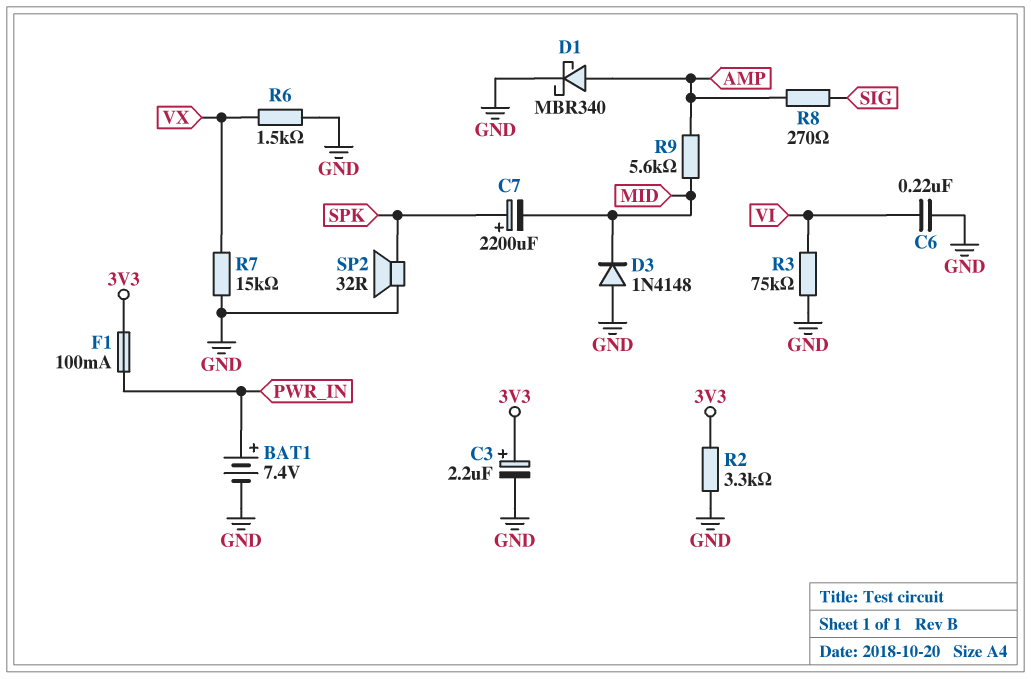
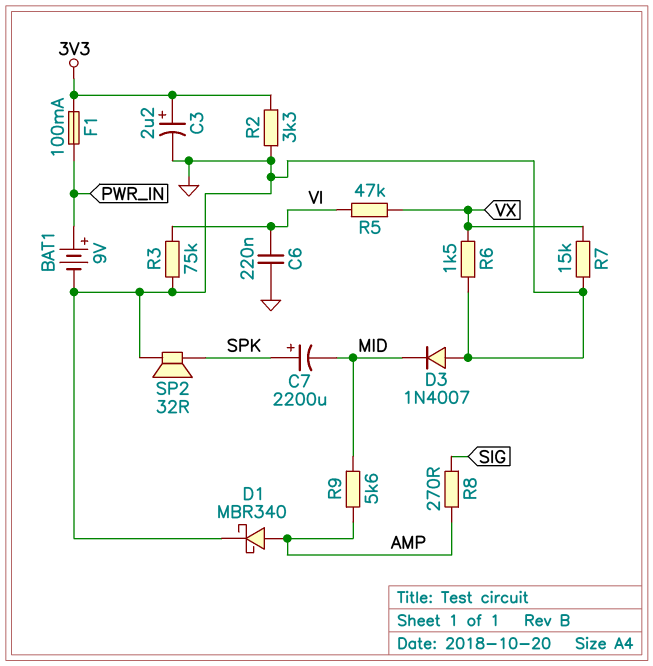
BAT1: 7.4V (plus PWR_IN, minus GND) -> 9V (plus PWR_IN, minus GND)
D3: diode 1N4148 (A GND, K MID) -> diode 1N4007 (A GND, K MID)
R5: none -> 47k (VI, VX)

